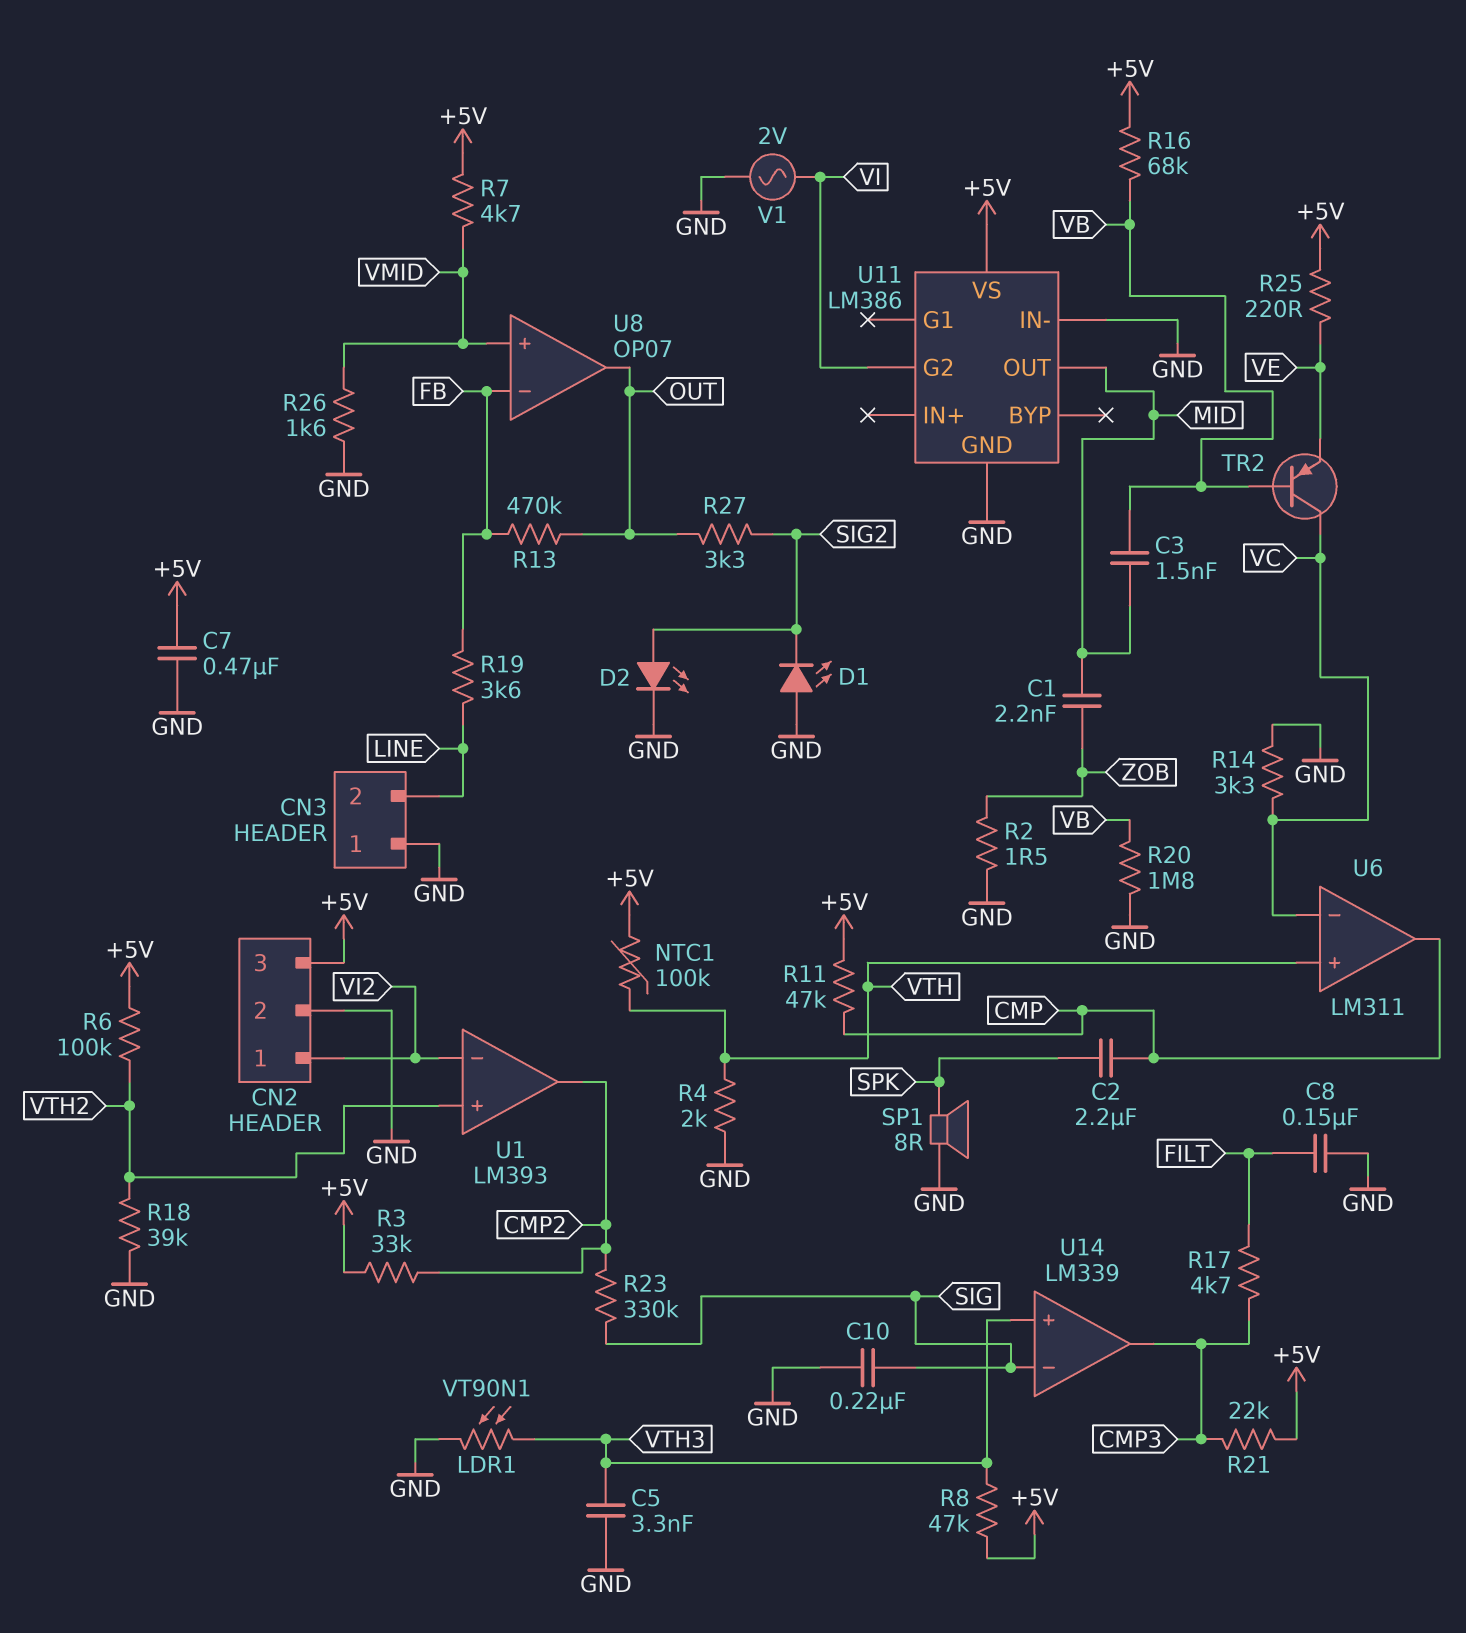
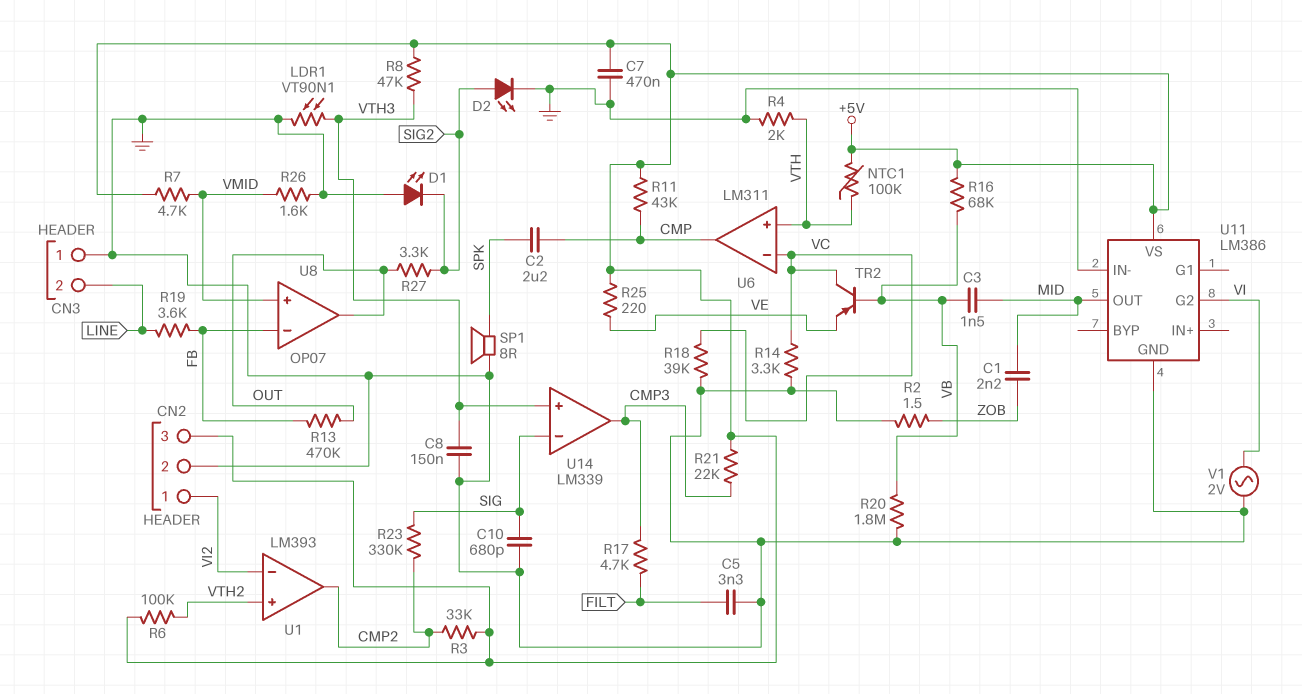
C5: 3.3nF (GND, VTH3) -> 3.3nF (FILT, GND)
C8: 150nF (FILT, GND) -> 150nF (GND, VTH3)
C10: 220nF (GND, SIG) -> 680pF (GND, SIG)
R11: 47k (+5V, CMP) -> 43k (+5V, CMP)
R18: 39k (GND, VTH2) -> 39k (GND, VC)

